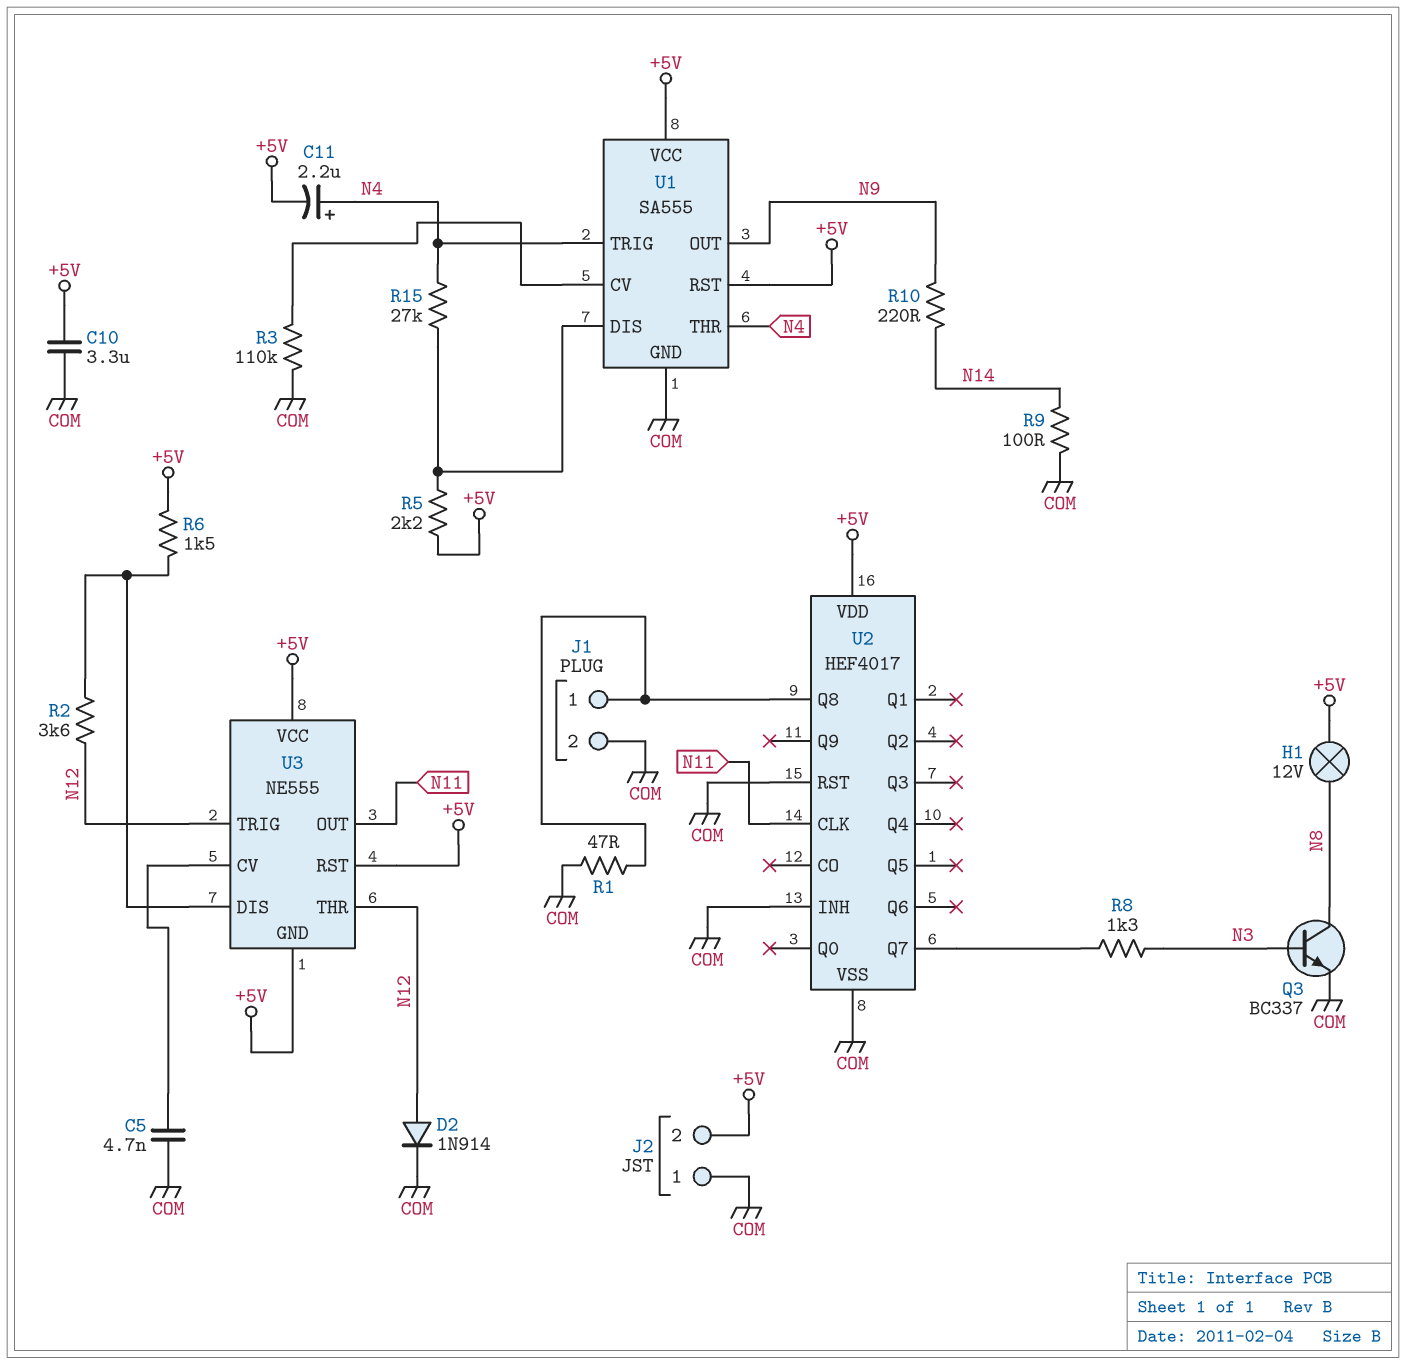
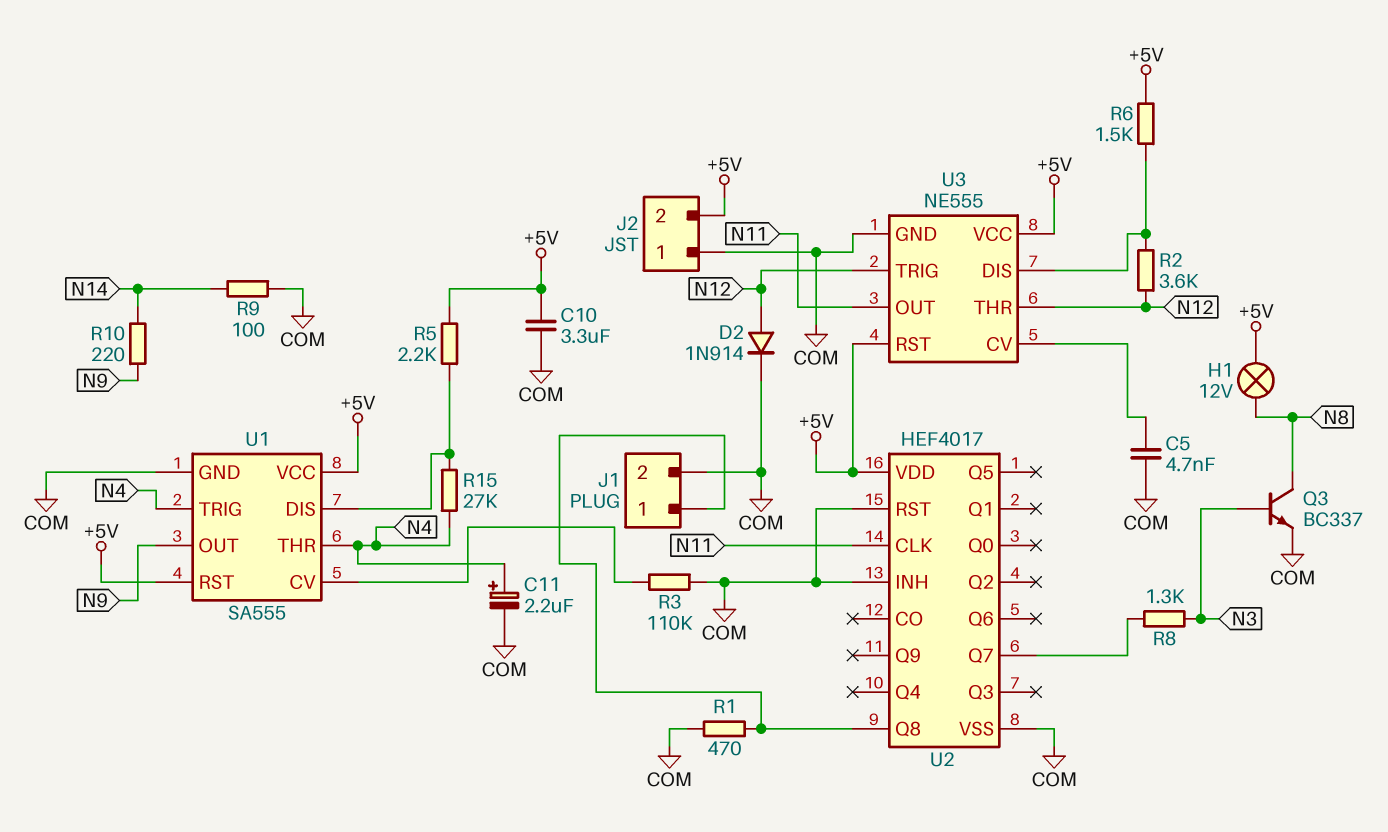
C11: 2.2uF (plus N4, minus +5V) -> 2.2uF (plus N4, minus COM)
R1: 47 (COM, J1/1) -> 470 (COM, J1/1)
U3 pin GND: +5V -> COM

